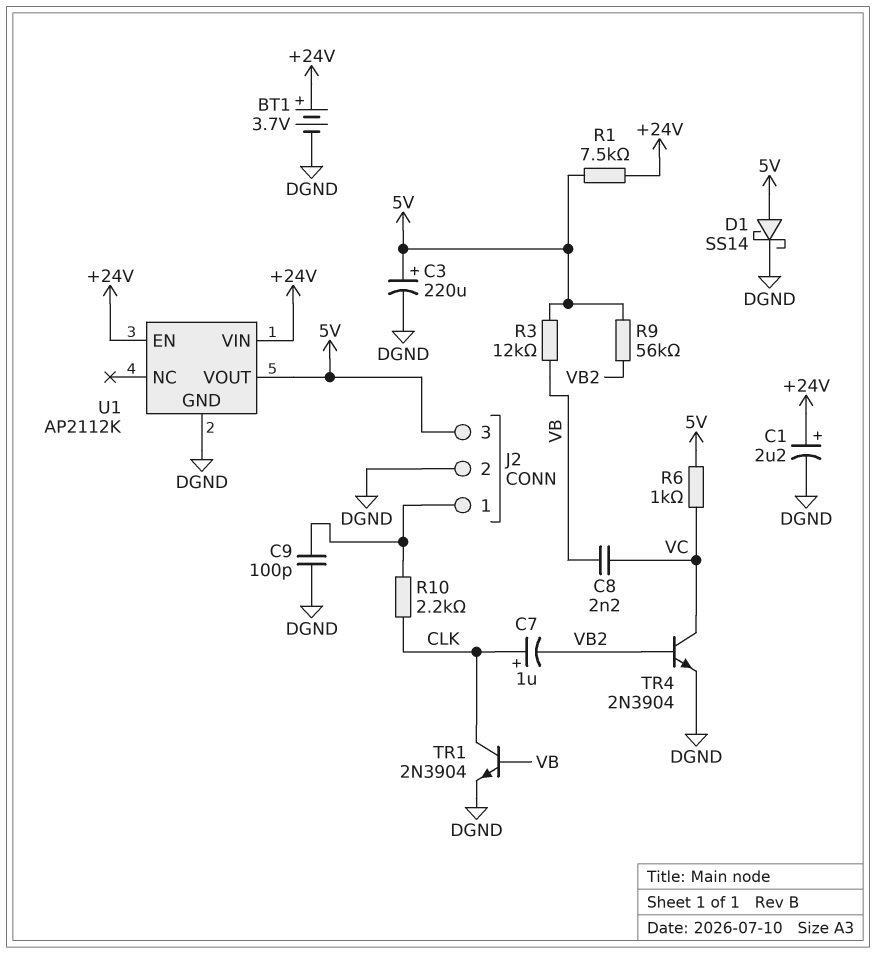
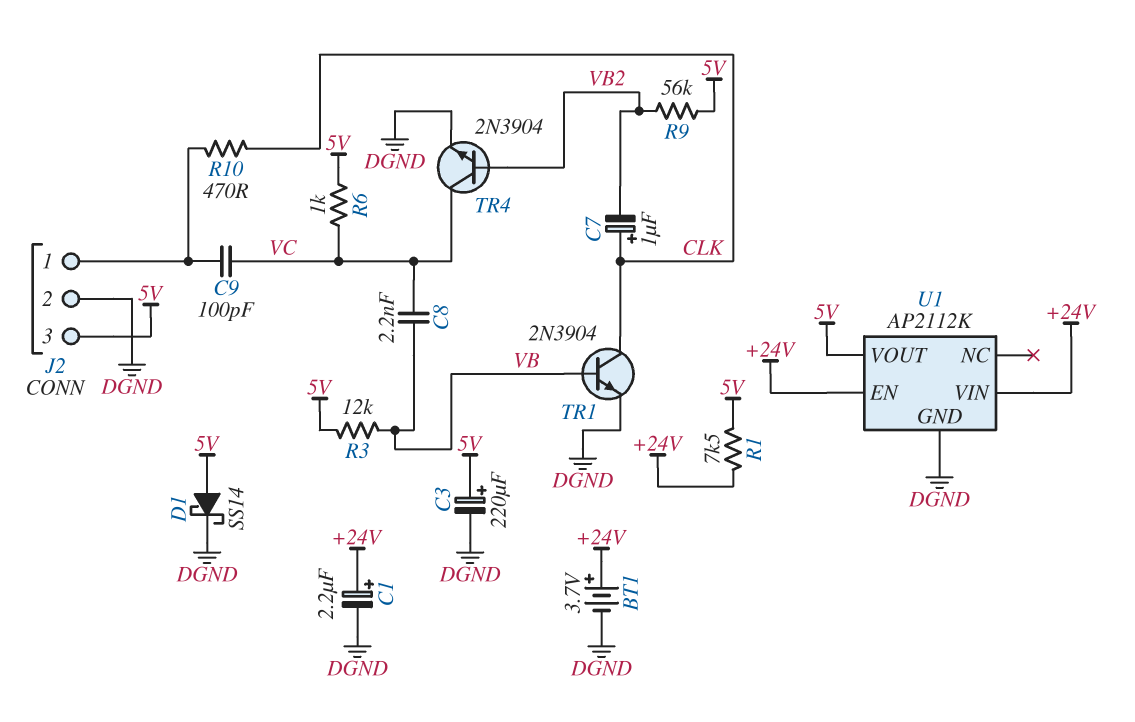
C9: 100pF (DGND, J2/1) -> 100pF (J2/1, VC)
R10: 2.2k (CLK, J2/1) -> 470 (CLK, J2/1)

